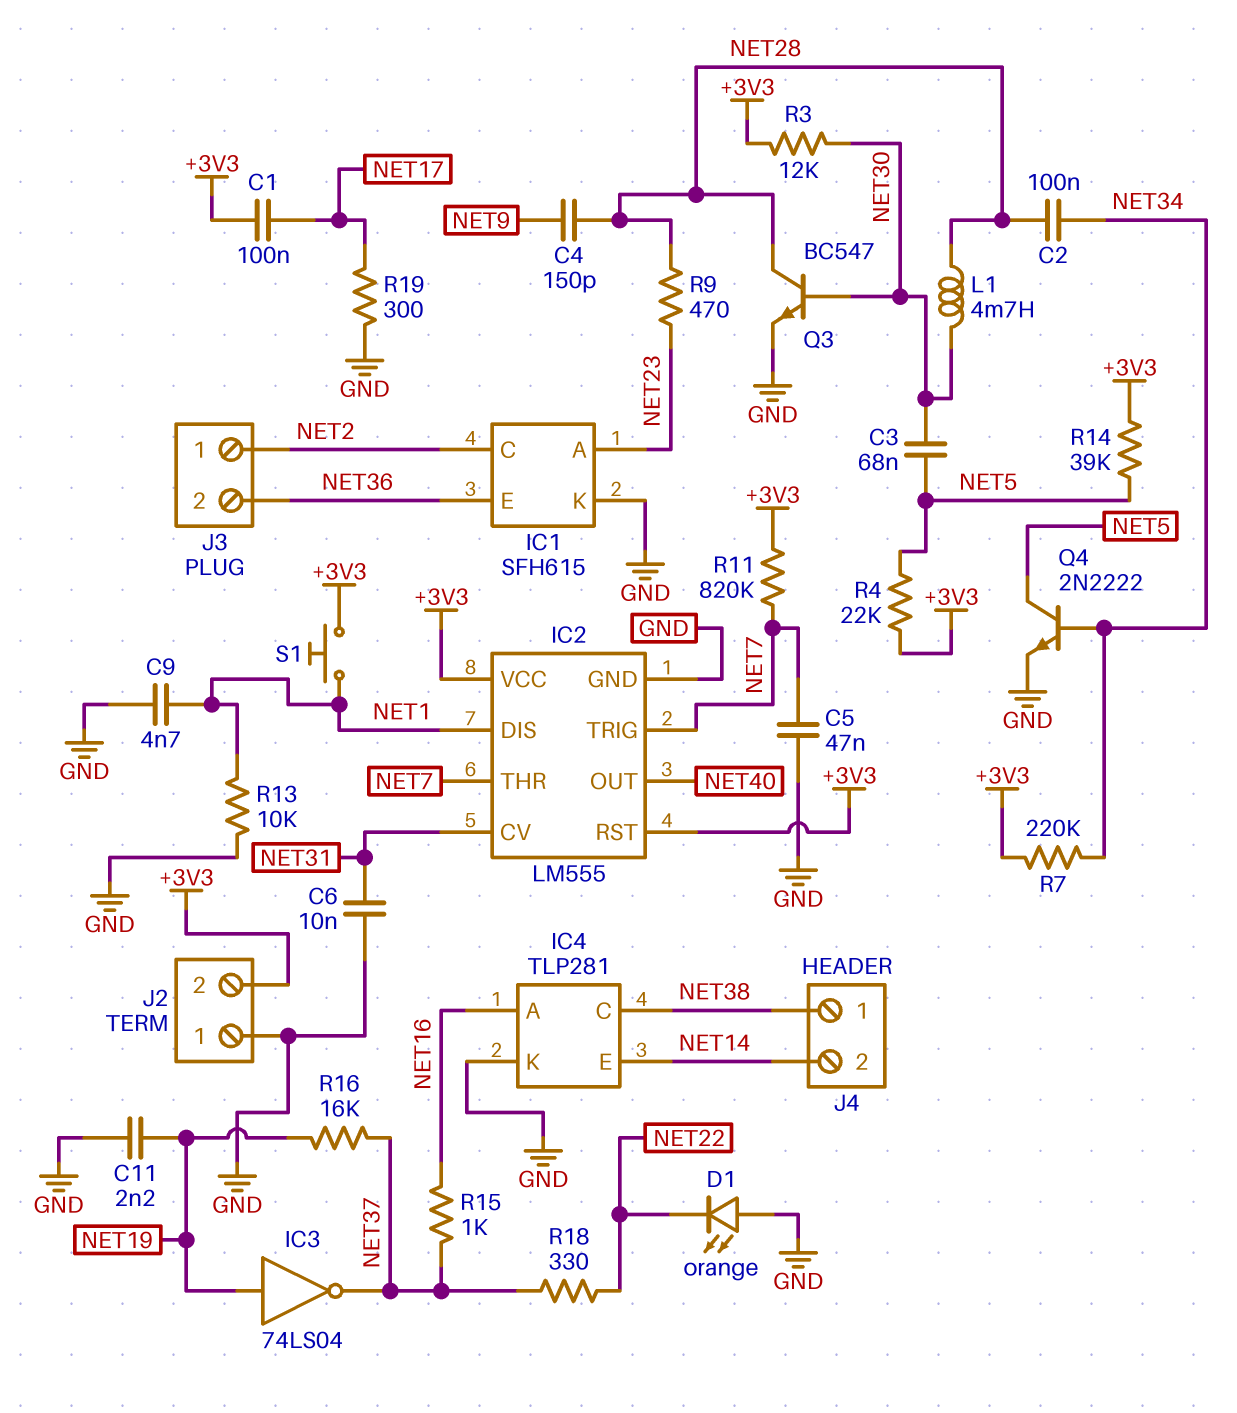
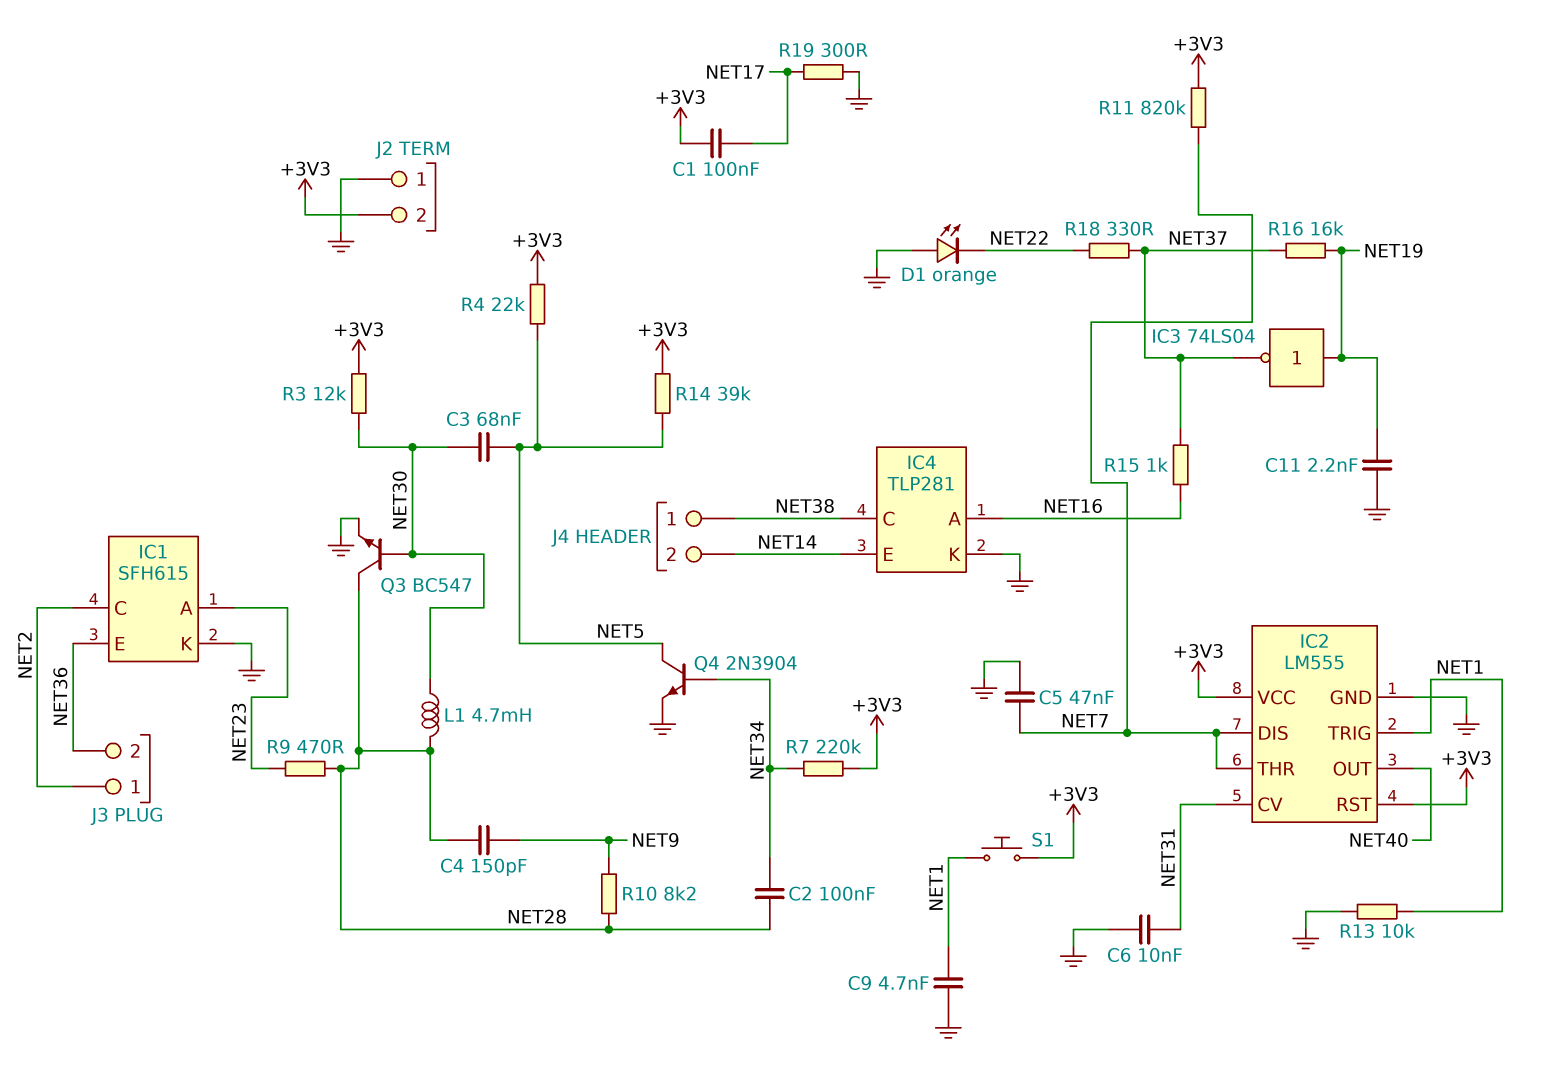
IC2 pin DIS: NET1 -> NET7
IC2 pin TRIG: NET7 -> NET1
Q4: NPN 2N2222 (B NET34, C NET5, E GND) -> NPN 2N3904 (B NET34, C NET5, E GND)
R10: none -> 8.2k (NET9, NET28)

